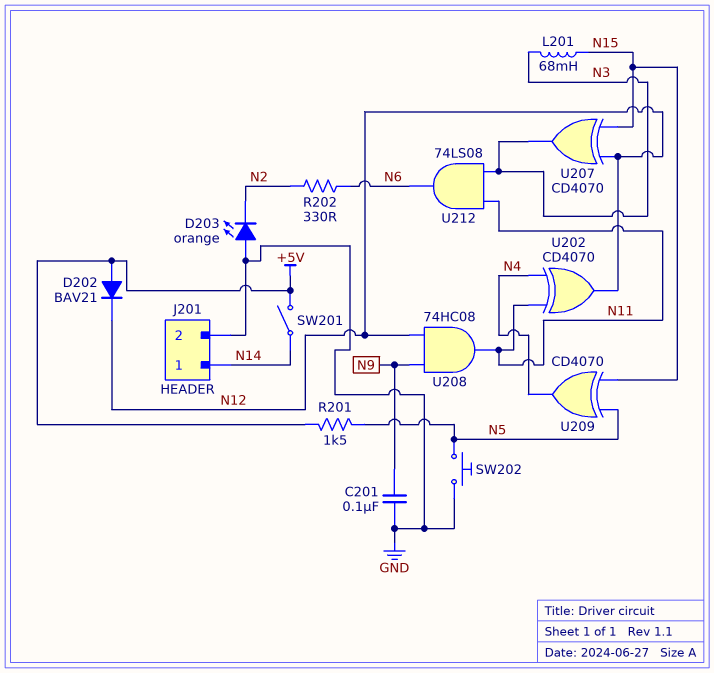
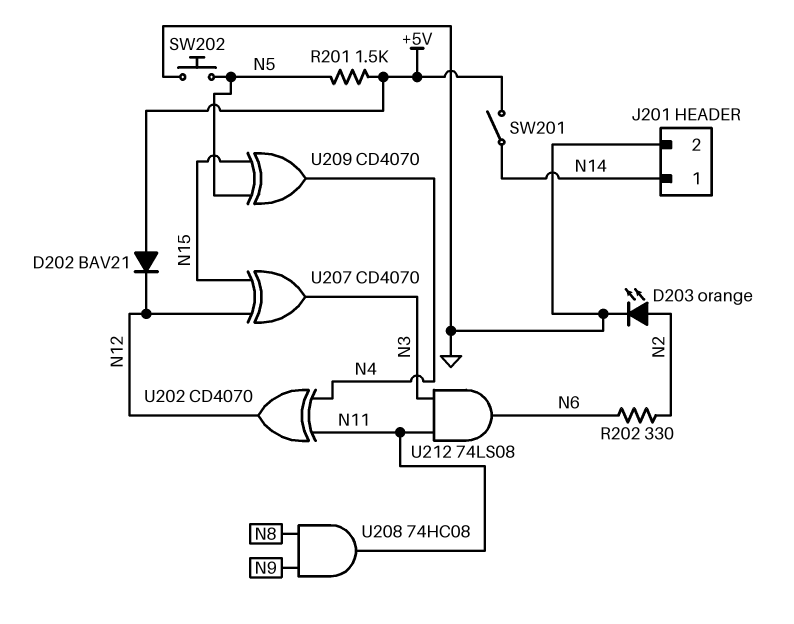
C201: 100nF (GND, N9) -> none
D203: LED orange (A GND, K N2) -> LED orange (A N2, K GND)
L201: 68mH (N3, N15) -> none
U208: AND 74HC08 (in N9, in N12, out N11) -> AND 74HC08 (in N8, in N9, out N11)

